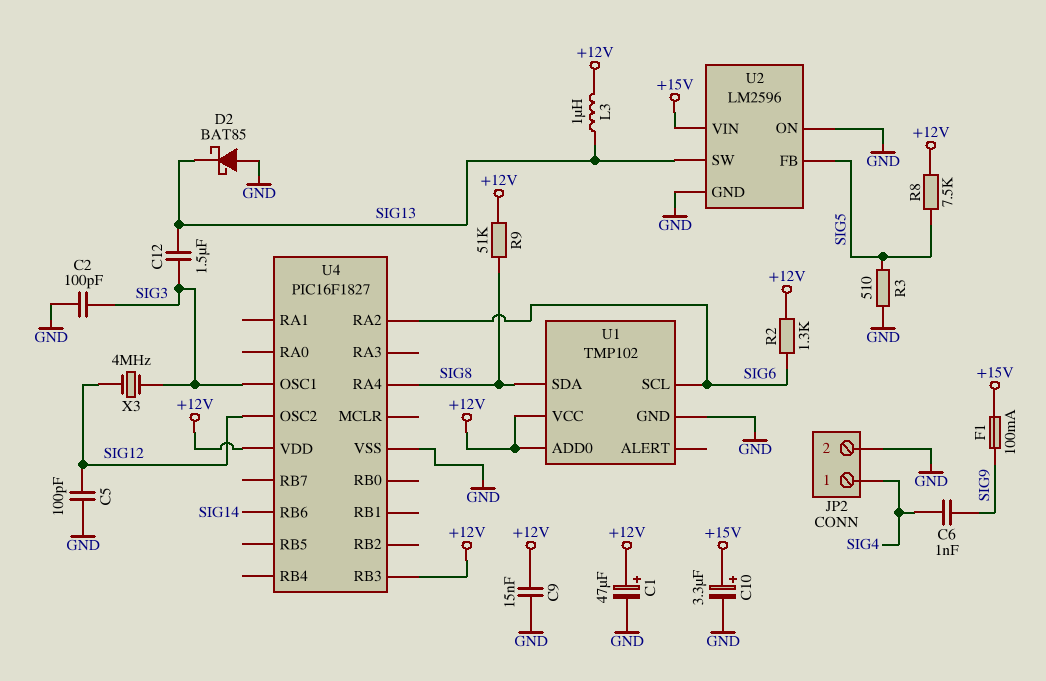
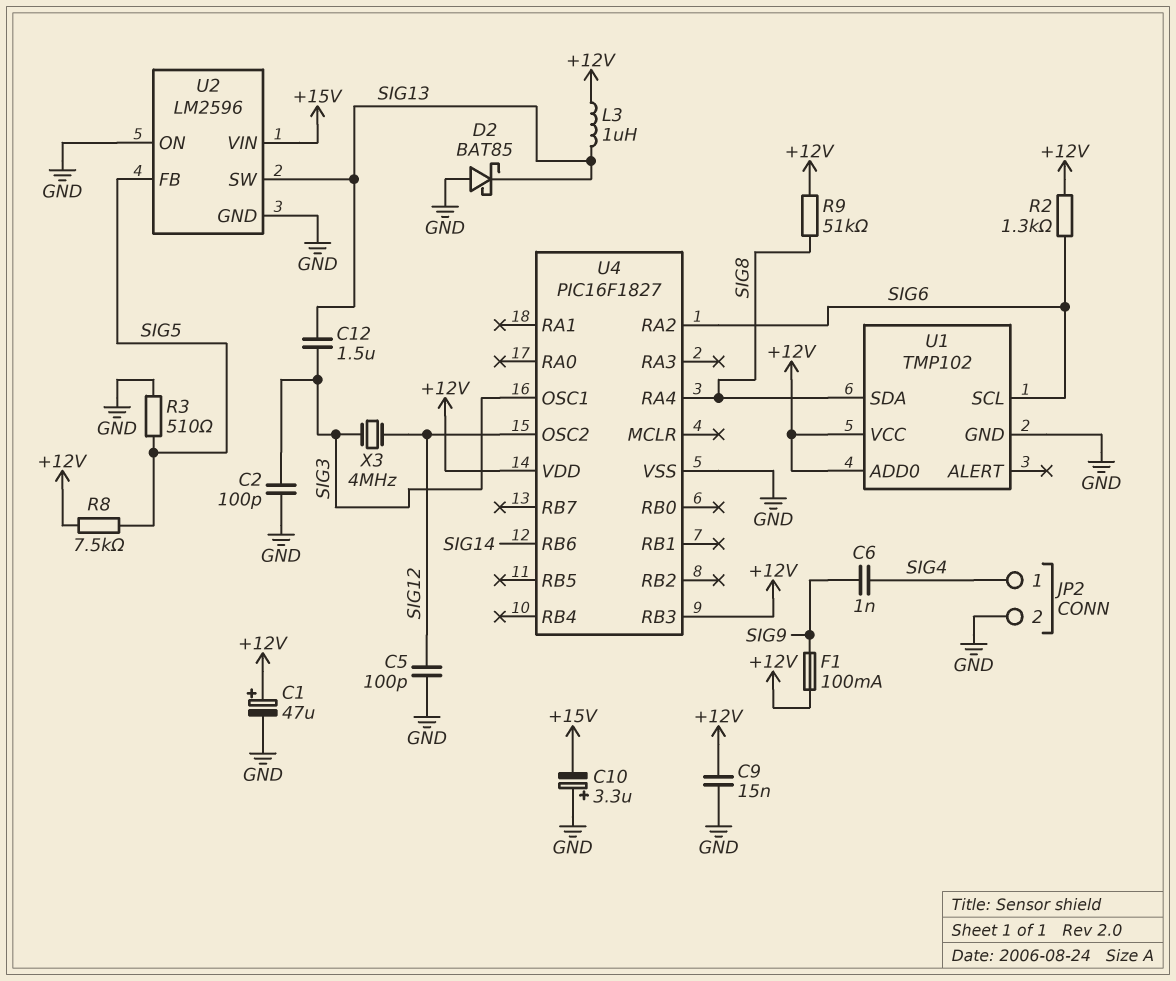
C10: 3.3uF (plus +15V, minus GND) -> 3.3uF (plus GND, minus +15V)
F1: 100mA (+15V, SIG9) -> 100mA (+12V, SIG9)

